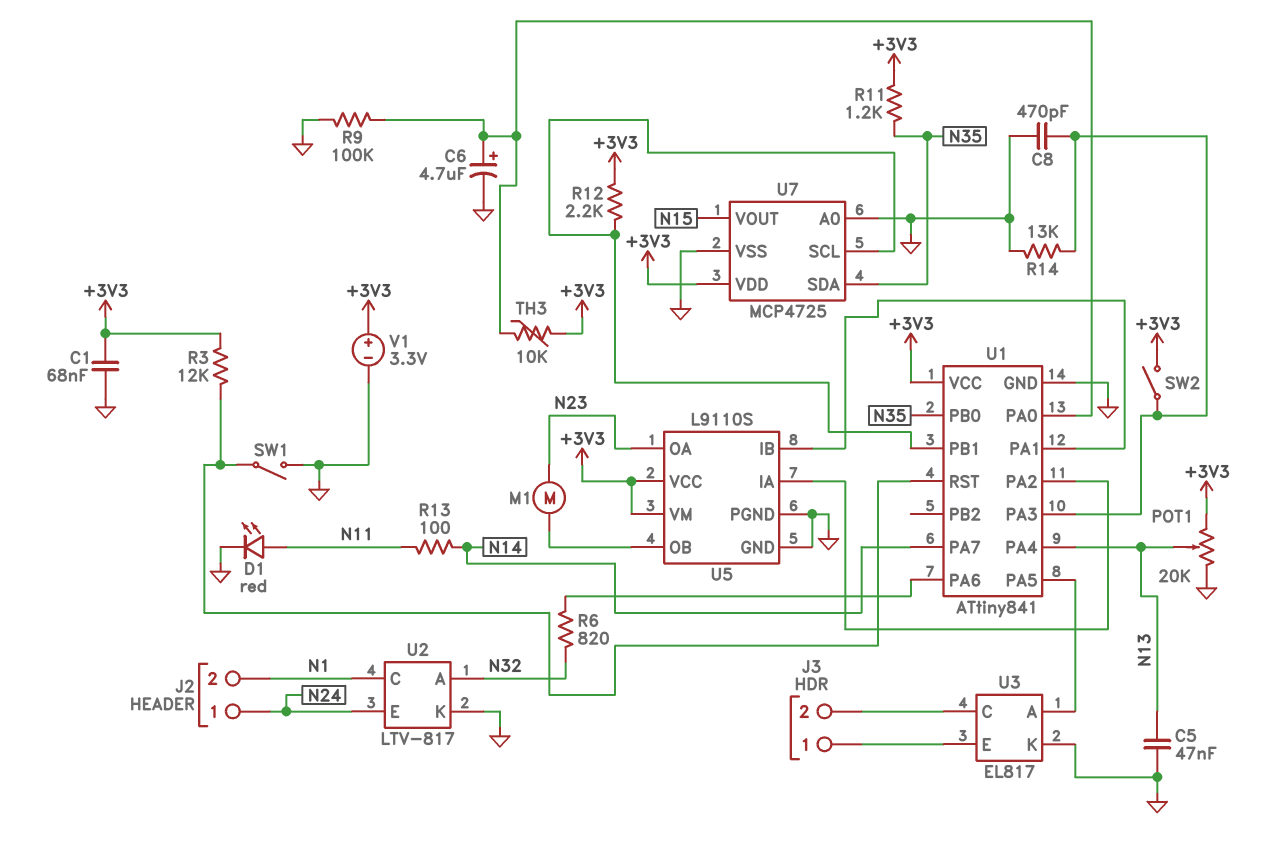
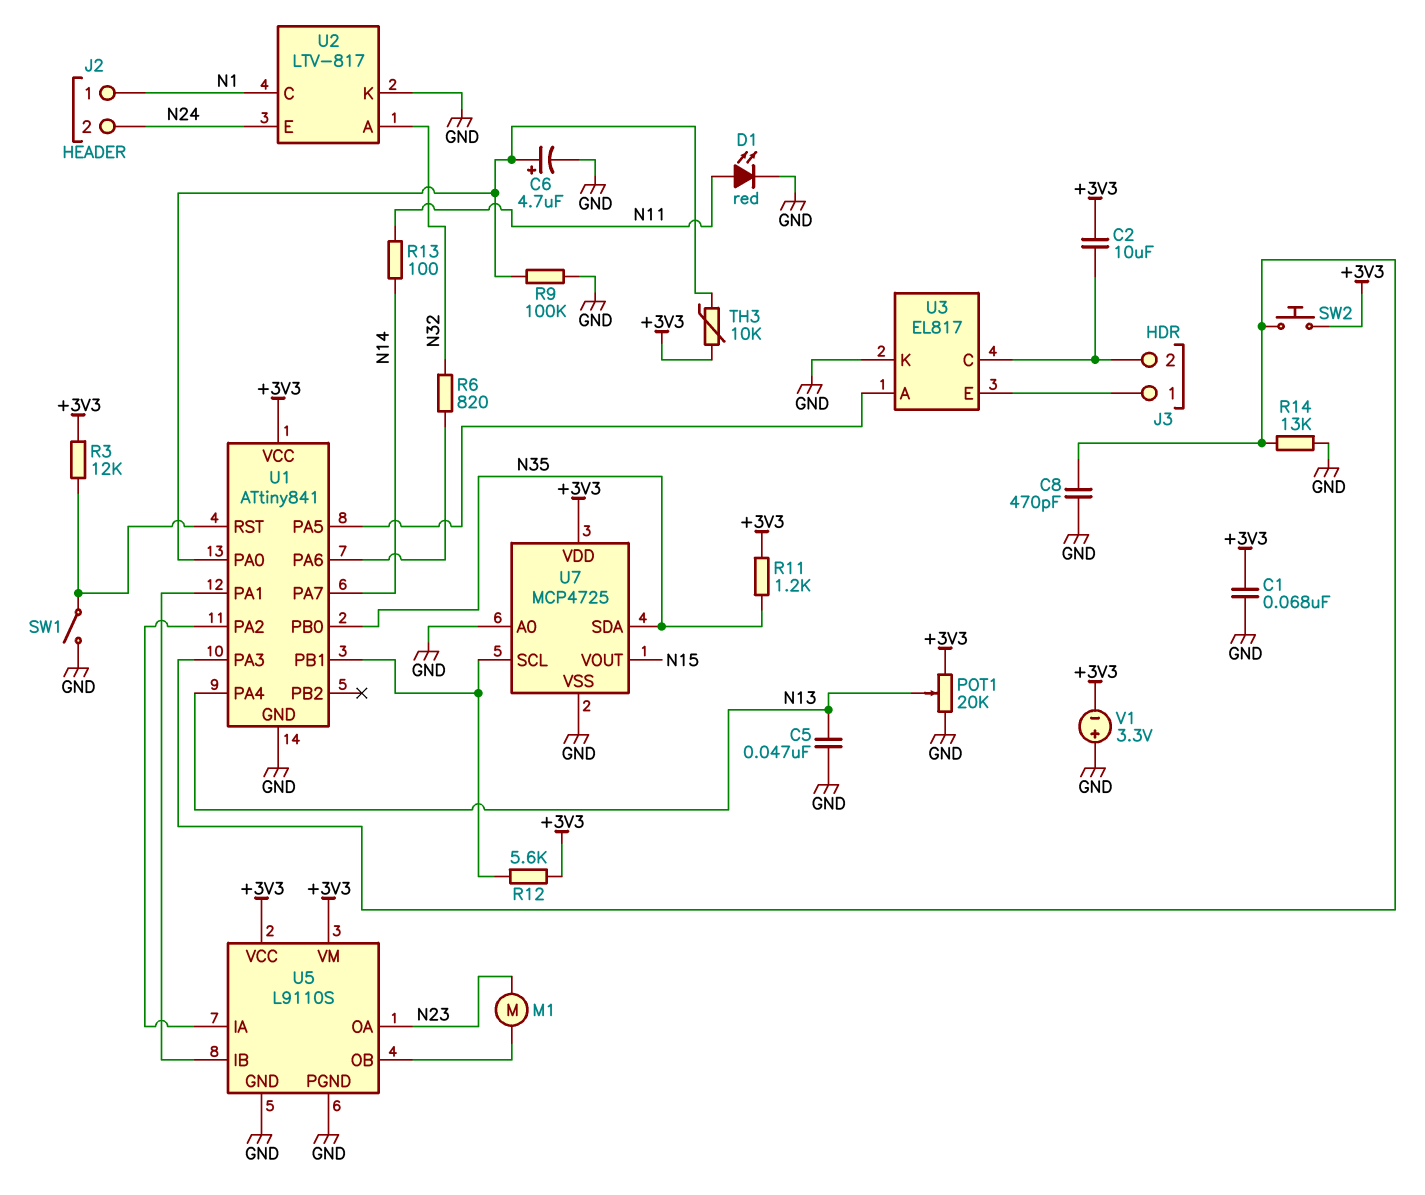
C2: none -> 10uF (+3V3, J3/2)
J2 pin 1: N24 -> N1
J2 pin 2: N1 -> N24
R12: 2.2k (+3V3, U1/PB1) -> 5.6k (+3V3, U1/PB1)
SW2: switch (+3V3, U1/PA3) -> button (+3V3, U1/PA3)
V1: 3.3V (plus +3V3, minus GND) -> 3.3V (plus GND, minus +3V3)

